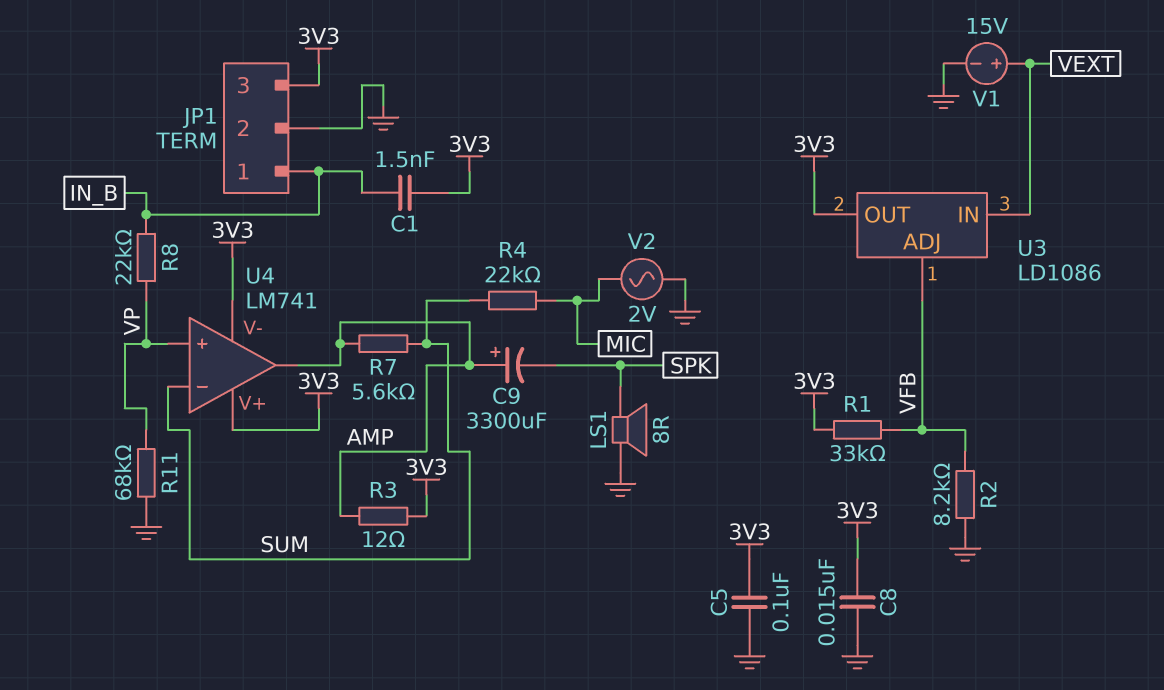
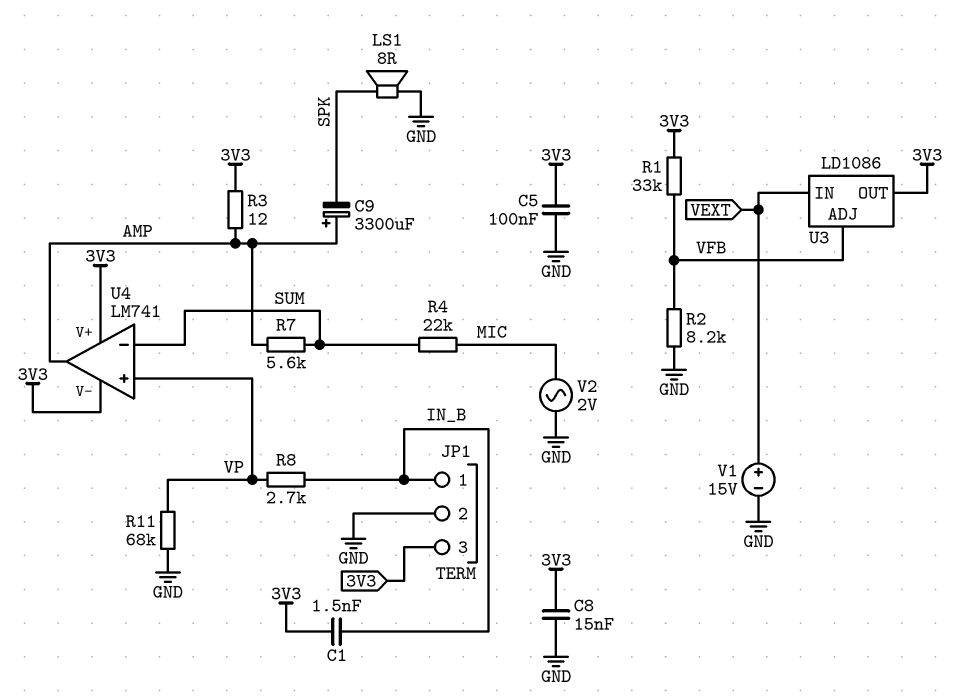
R8: 22k (IN_B, VP) -> 2.7k (IN_B, VP)

